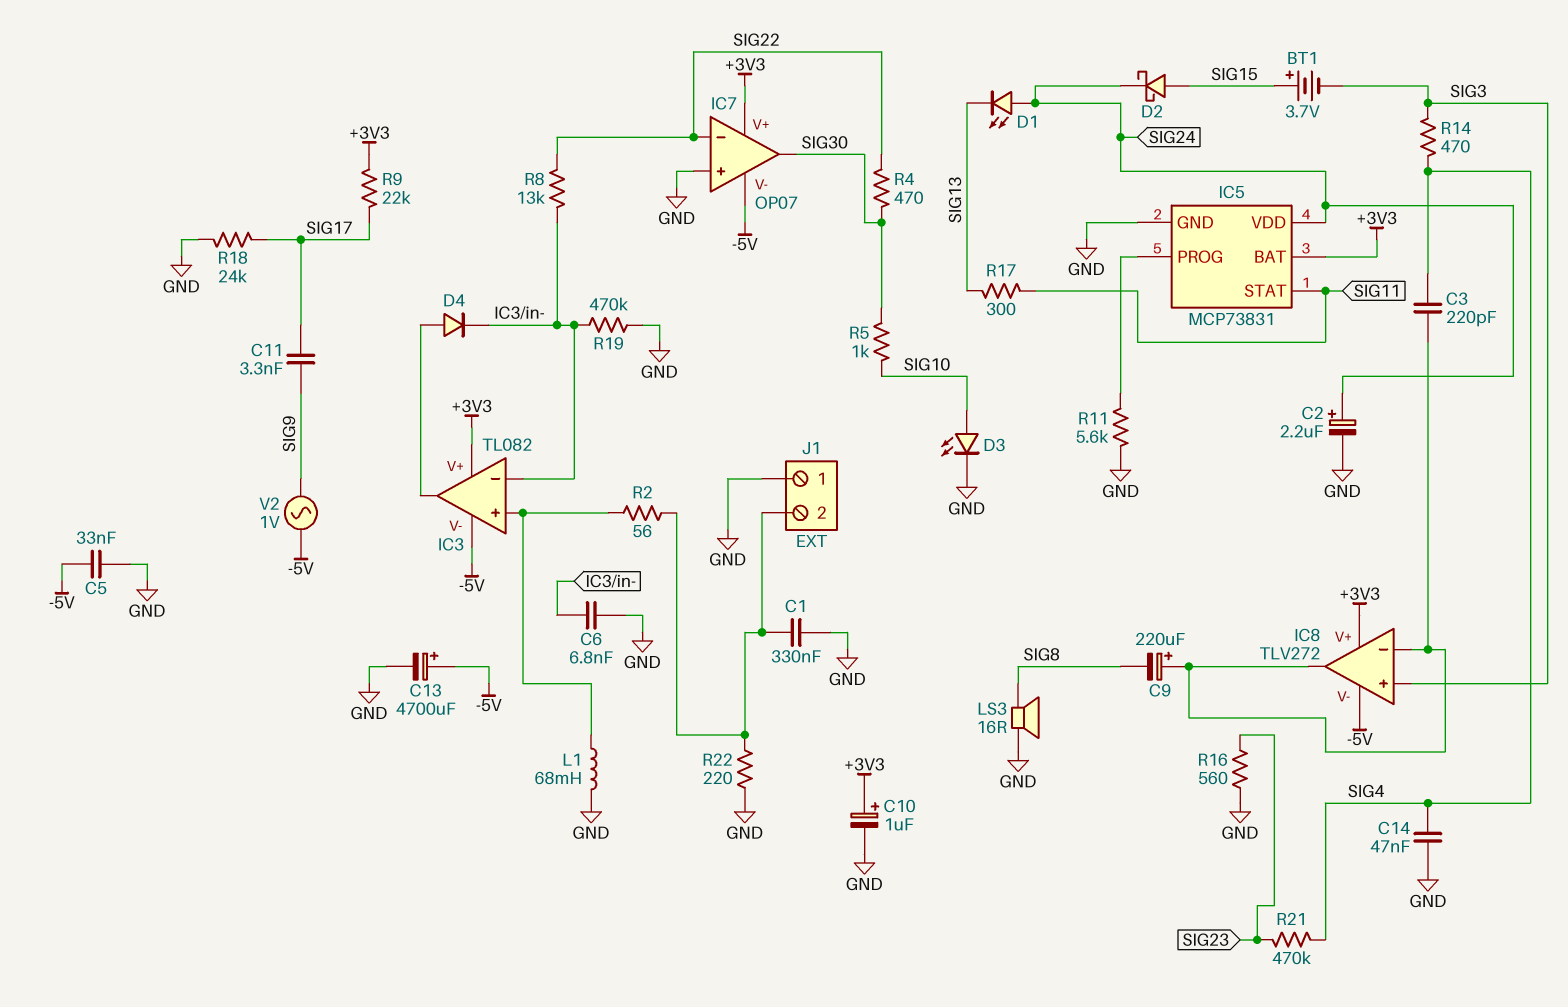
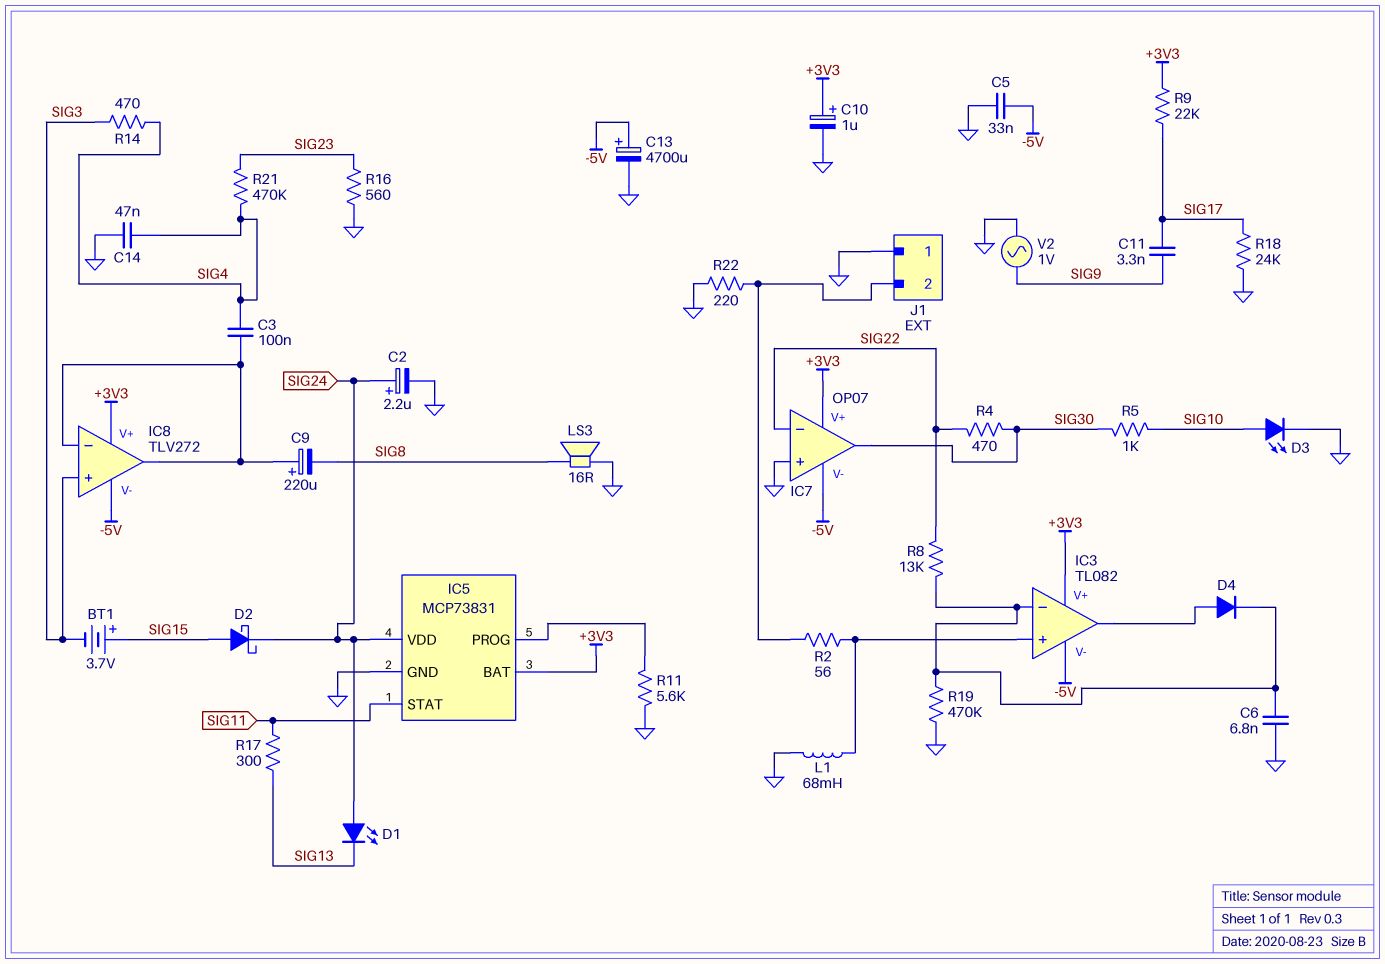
C1: 330nF (GND, J1/2) -> none
C3: 220pF (IC8/in-, SIG4) -> 100nF (IC8/in-, SIG4)
V2: AC 1V (-5V, SIG9) -> AC 1V (GND, SIG9)

